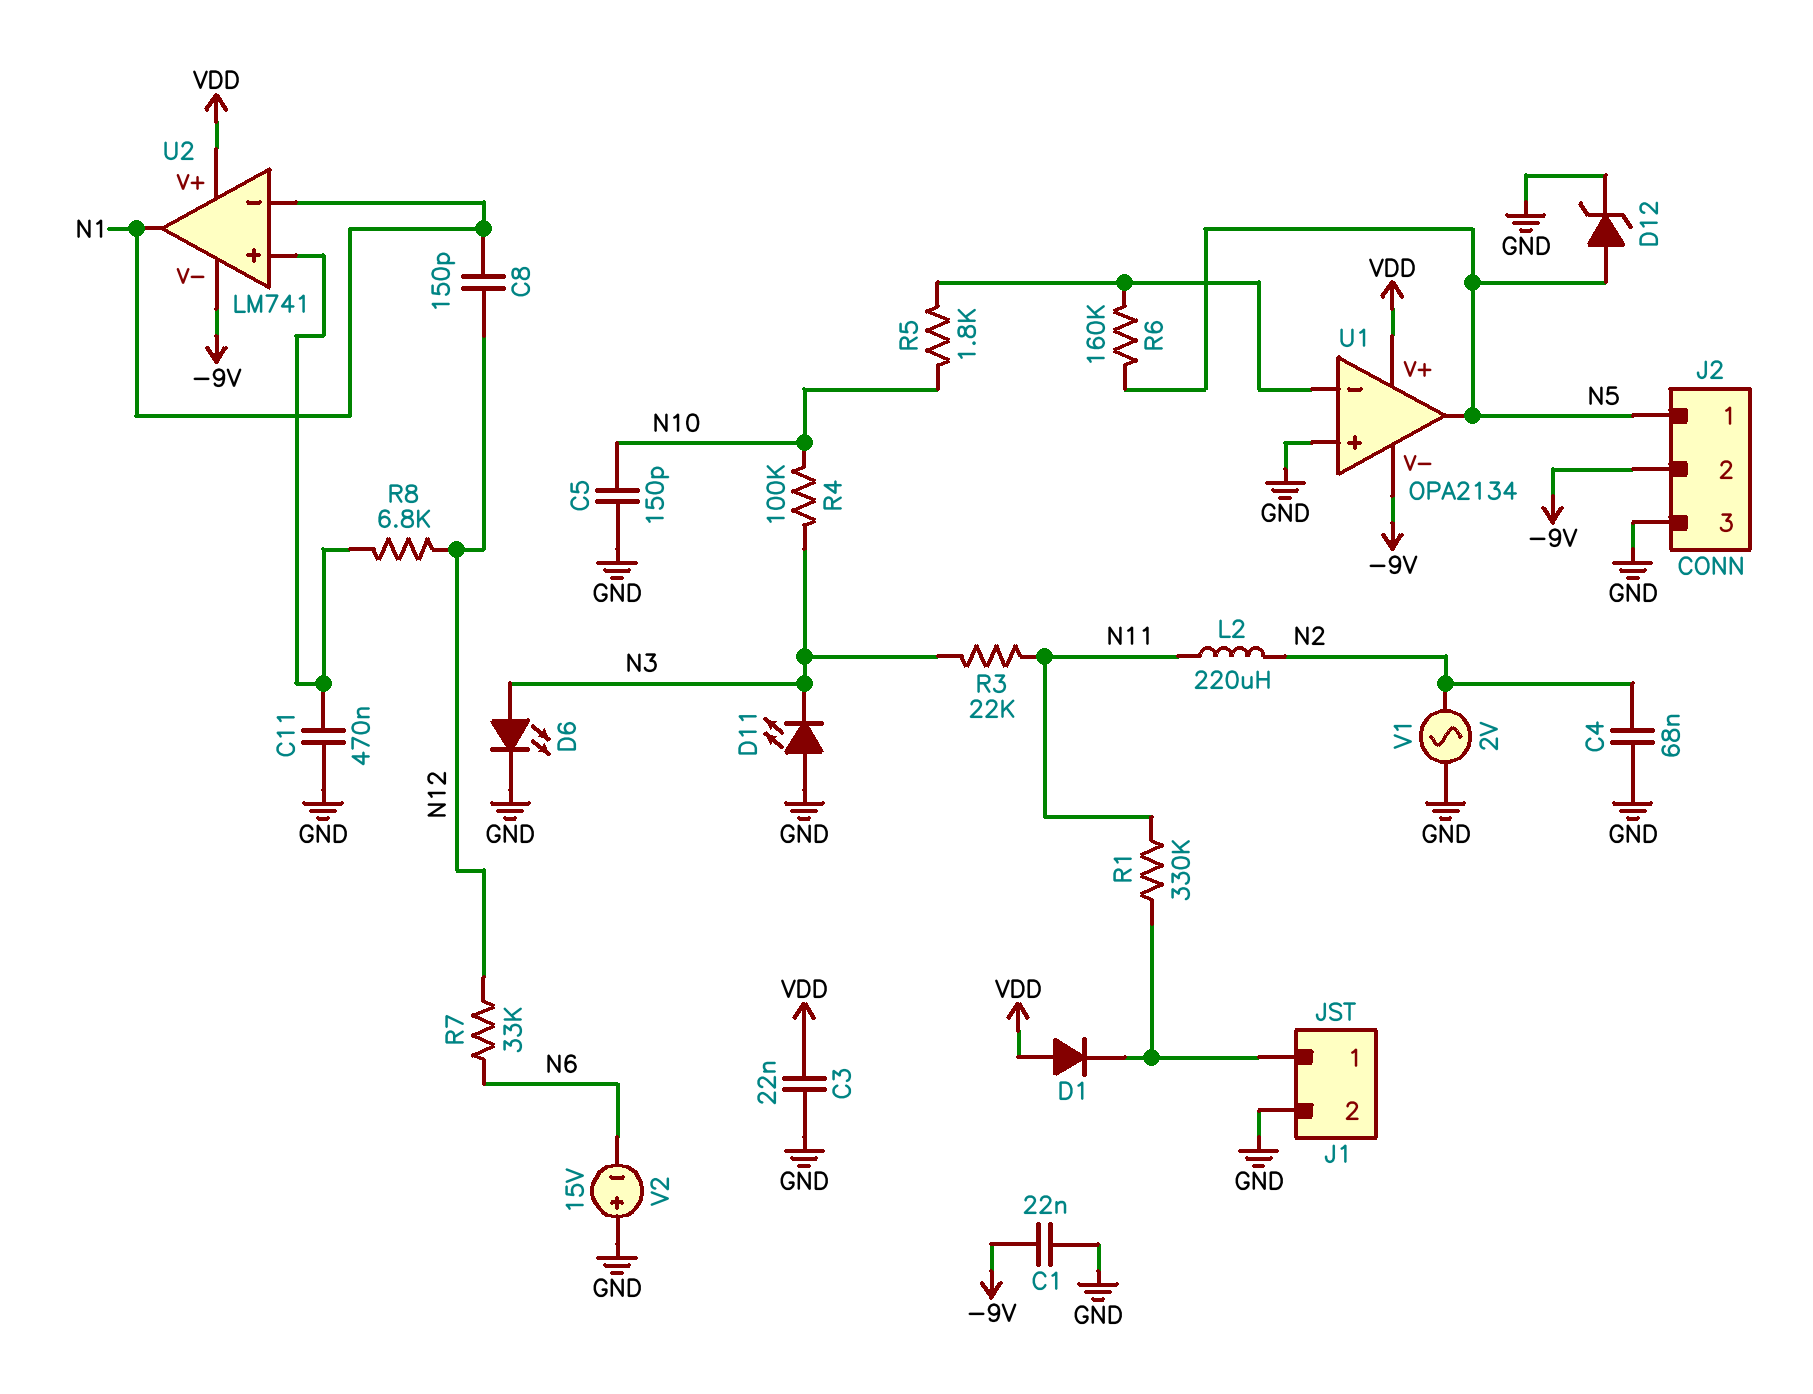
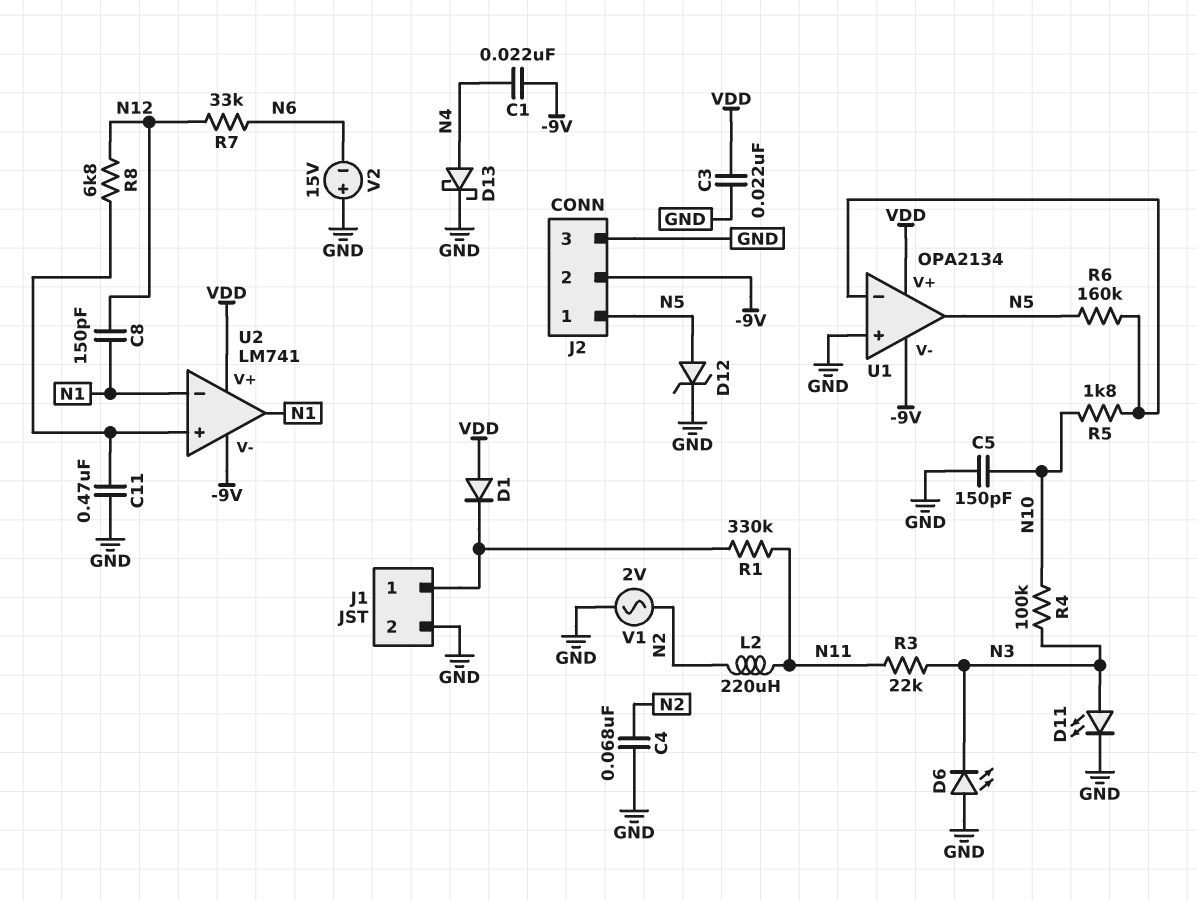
C1: 22nF (-9V, GND) -> 22nF (-9V, N4)
D6: LED (A N3, K GND) -> LED (A GND, K N3)
D11: LED (A GND, K N3) -> LED (A N3, K GND)
D13: none -> schottky (A N4, K GND)

